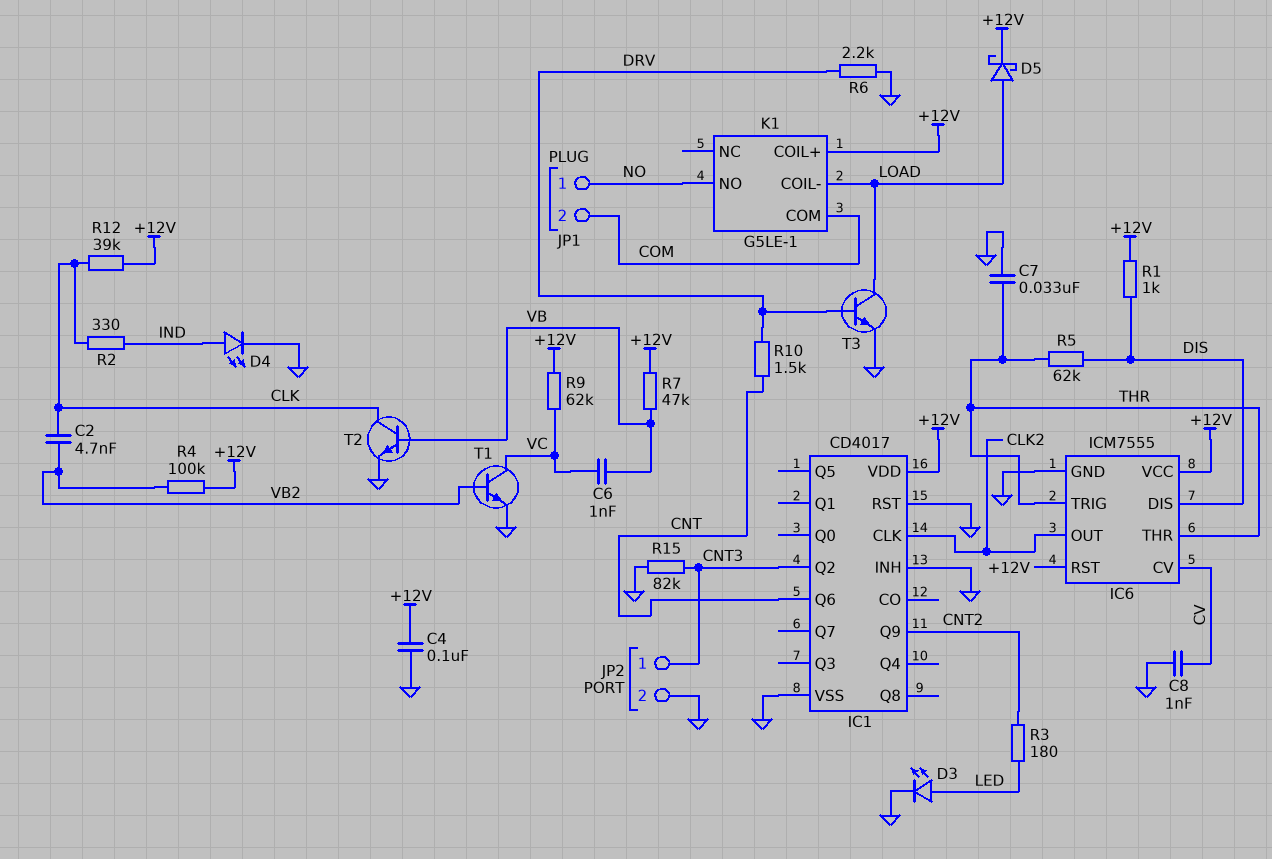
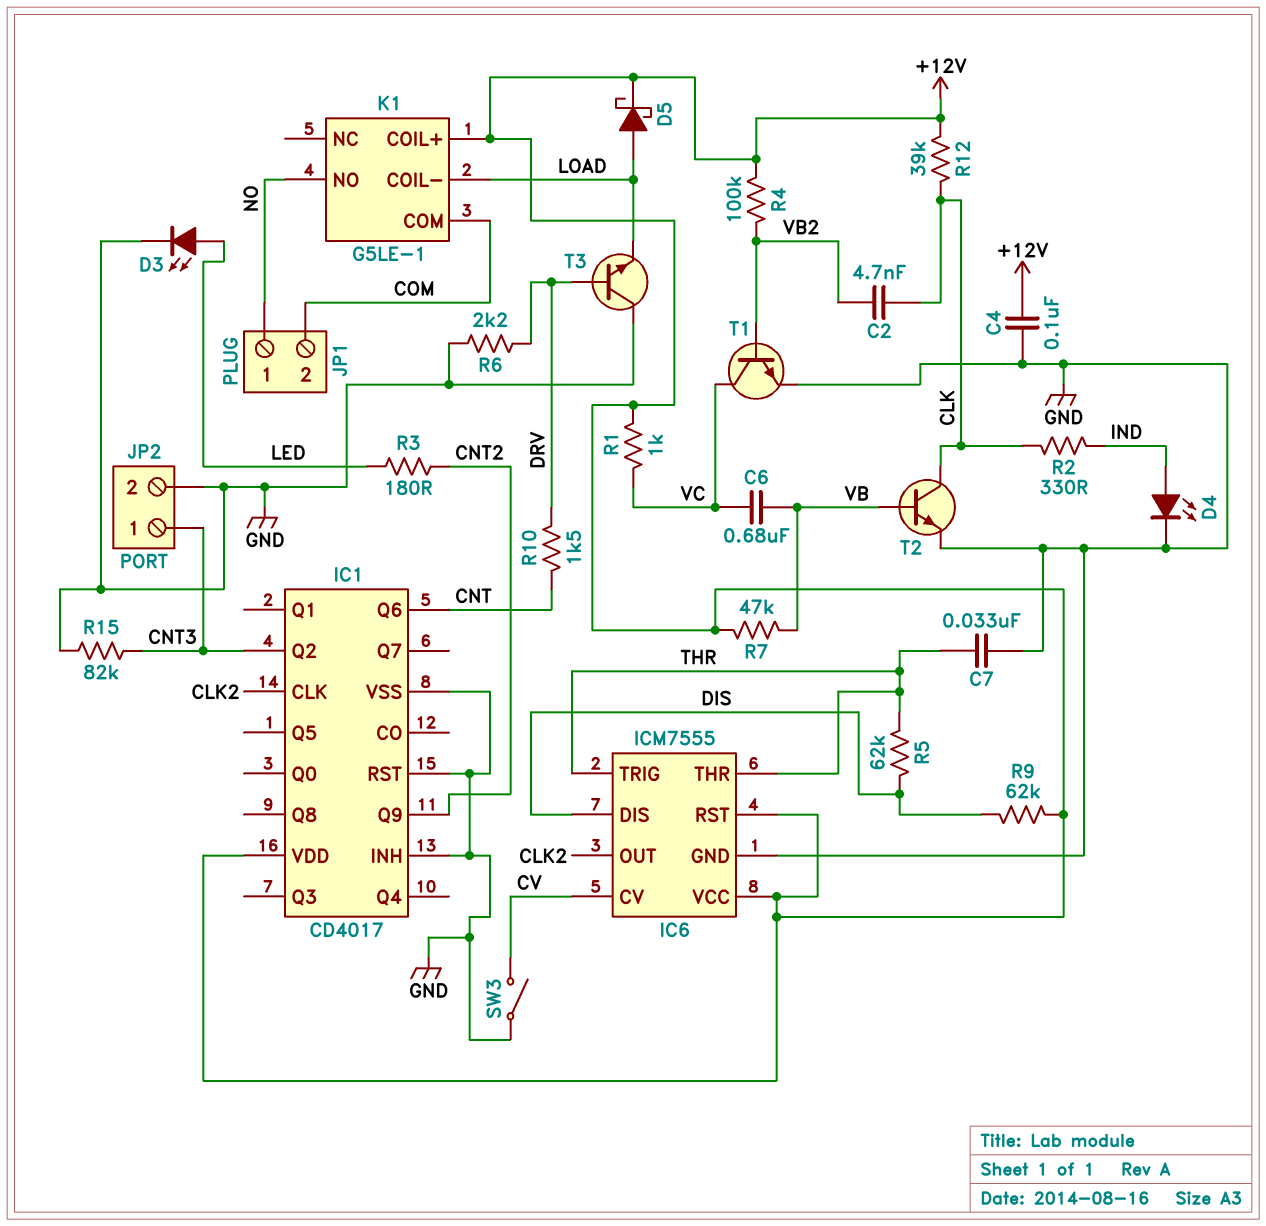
C6: 1nF (VB, VC) -> 680nF (VB, VC)
C8: 1nF (CV, GND) -> none
R1: 1k (+12V, DIS) -> 1k (+12V, VC)
R9: 62k (+12V, VC) -> 62k (+12V, DIS)
SW3: none -> switch (CV, GND)
T3: NPN (B DRV, C LOAD, E GND) -> NPN (B DRV, C GND, E LOAD)

